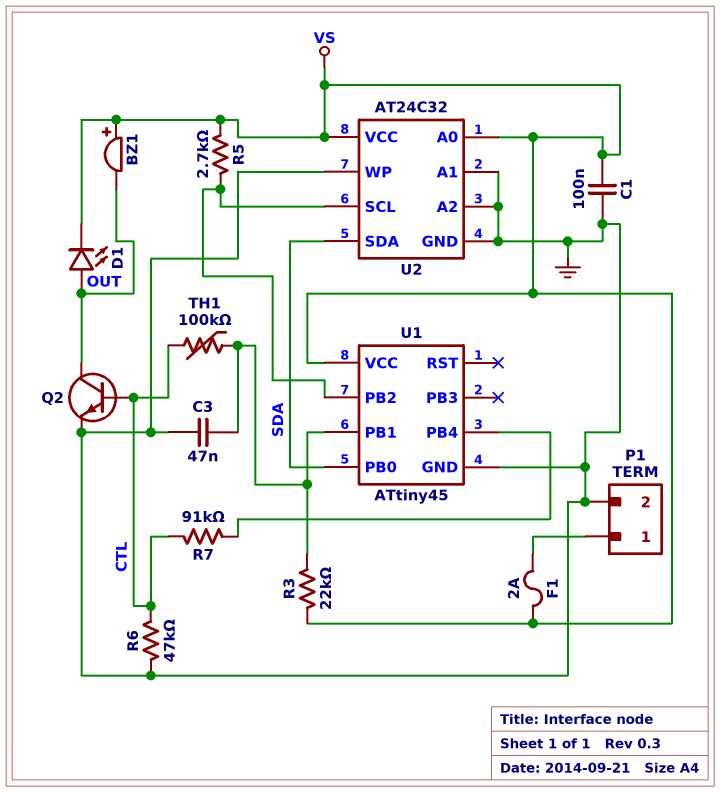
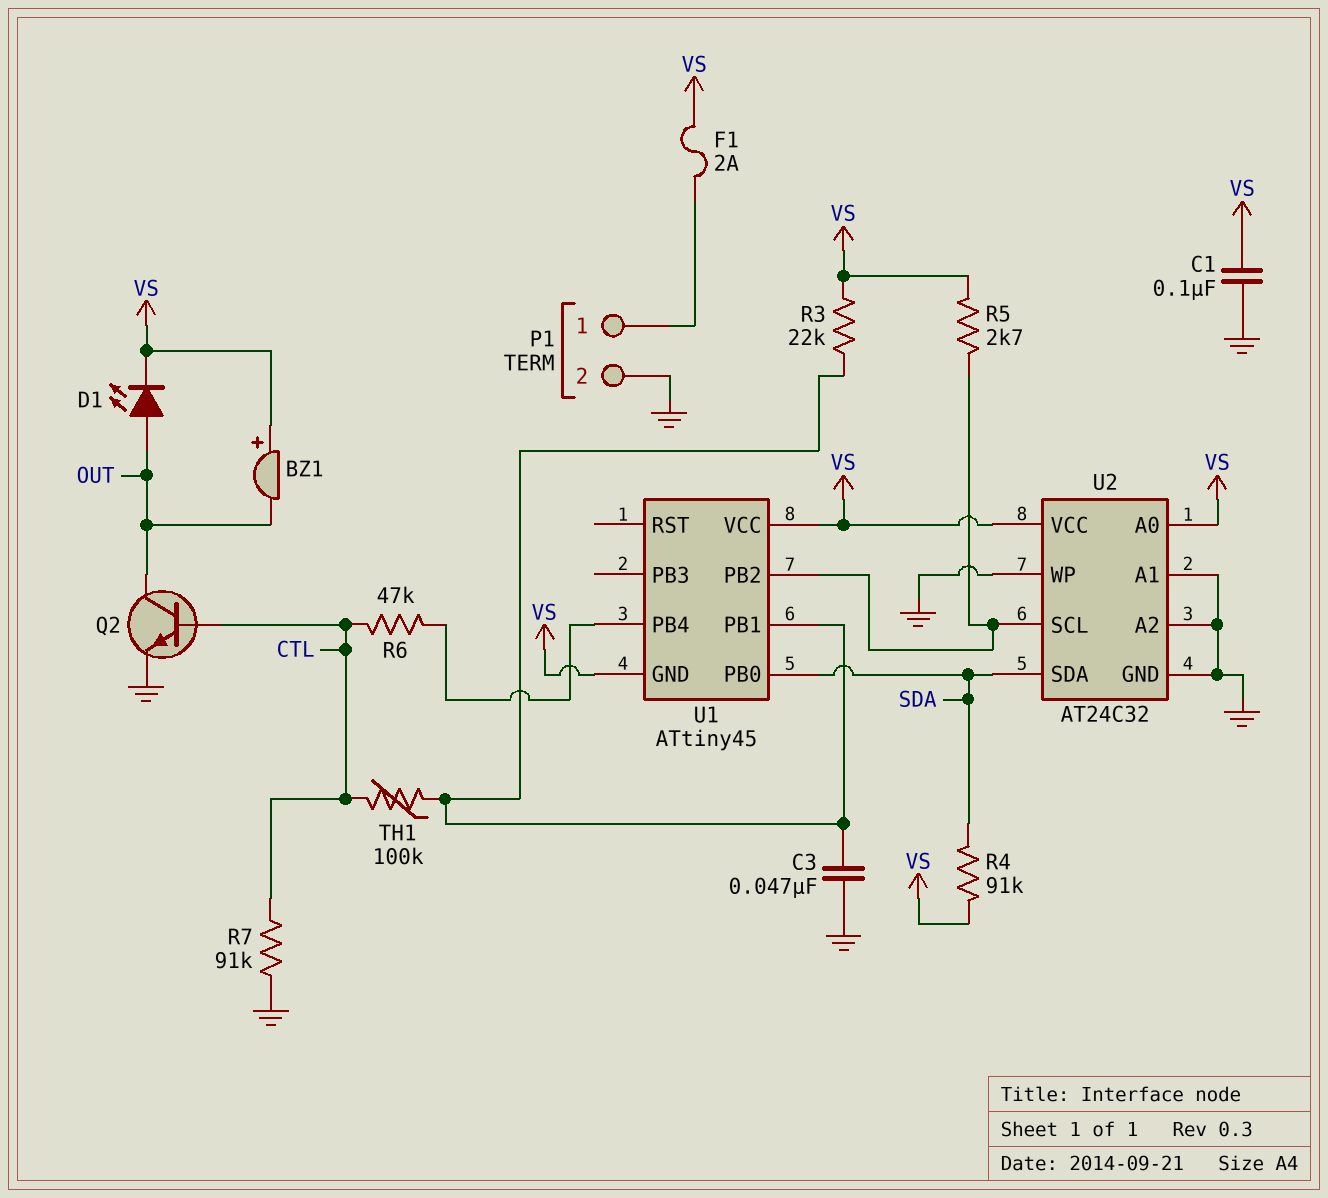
R4: none -> 91k (SDA, VS)
R6: 47k (CTL, GND) -> 47k (CTL, U1/PB4)
R7: 91k (CTL, U1/PB4) -> 91k (CTL, GND)
U1 pin GND: GND -> VS

